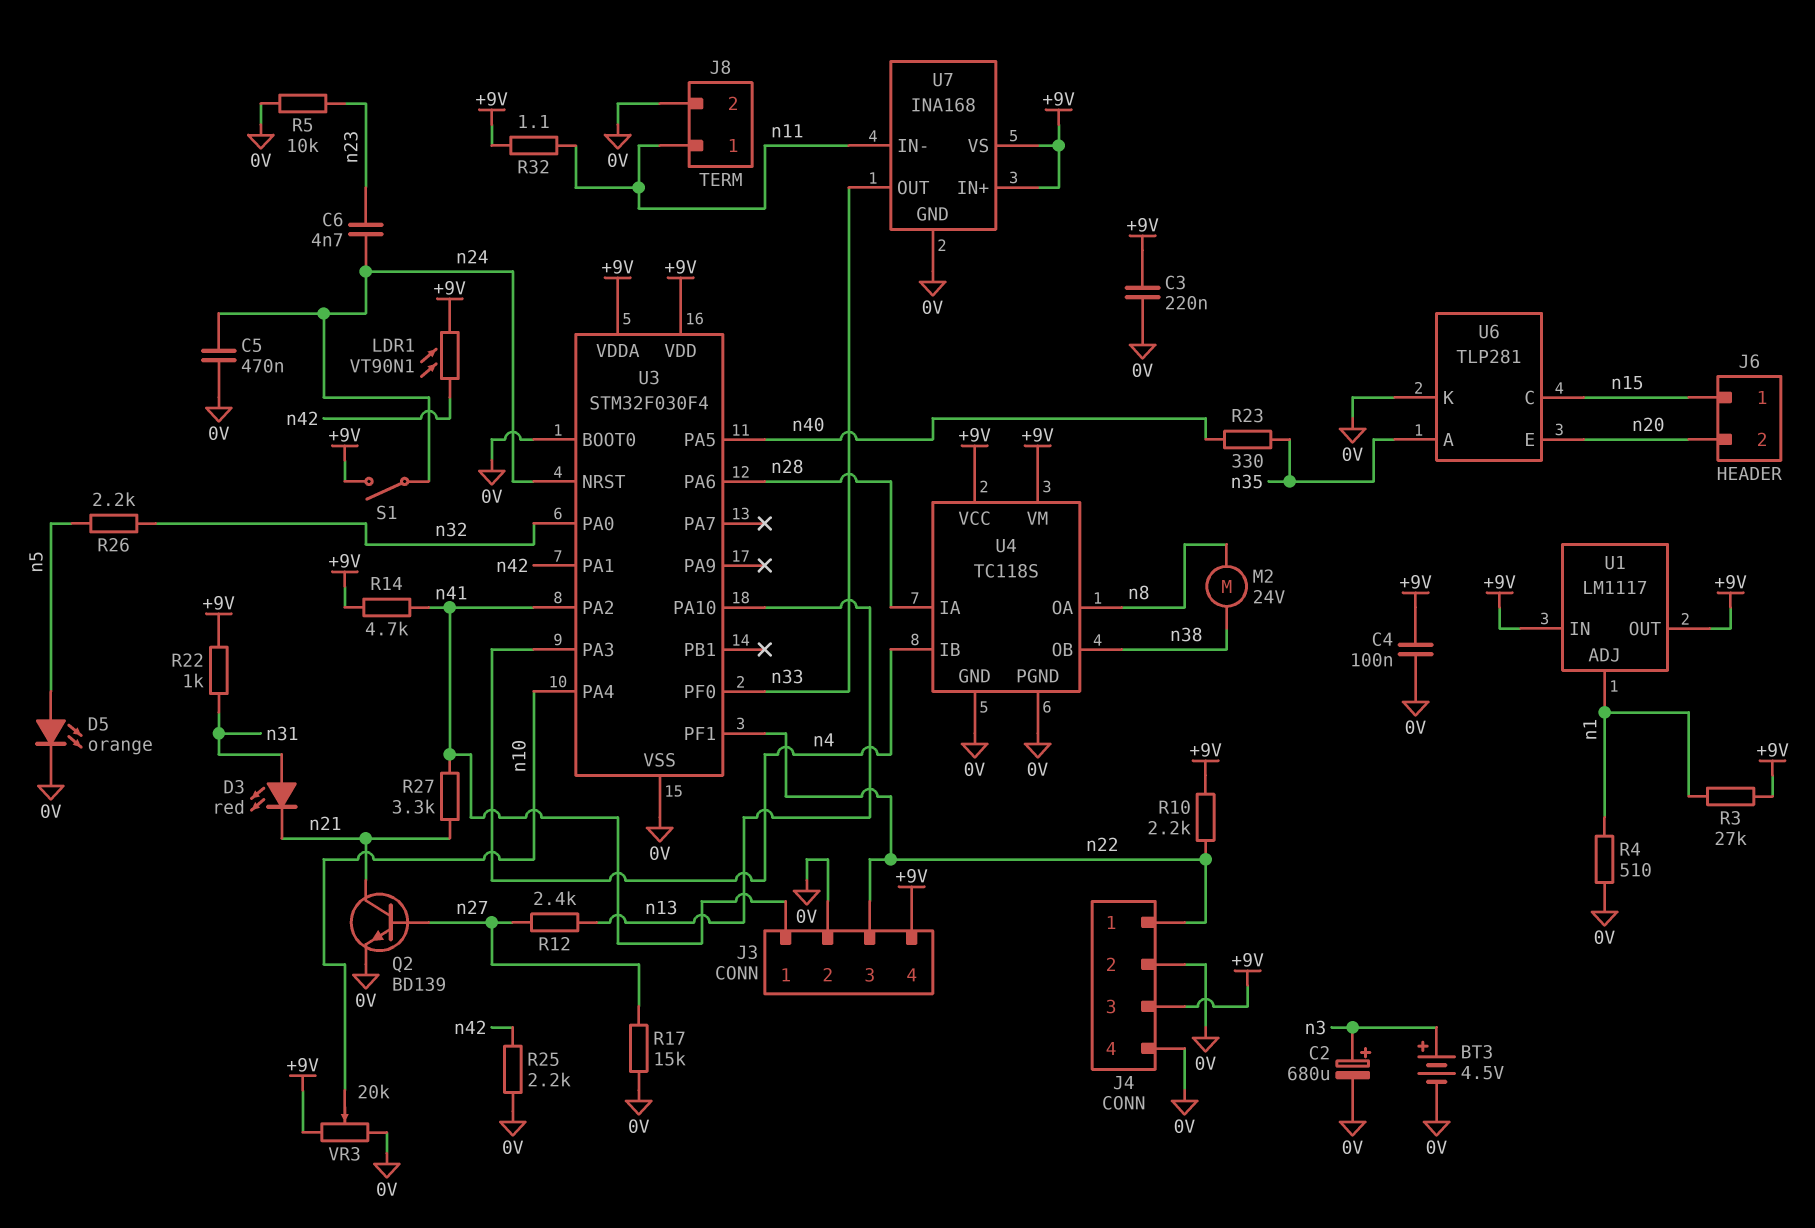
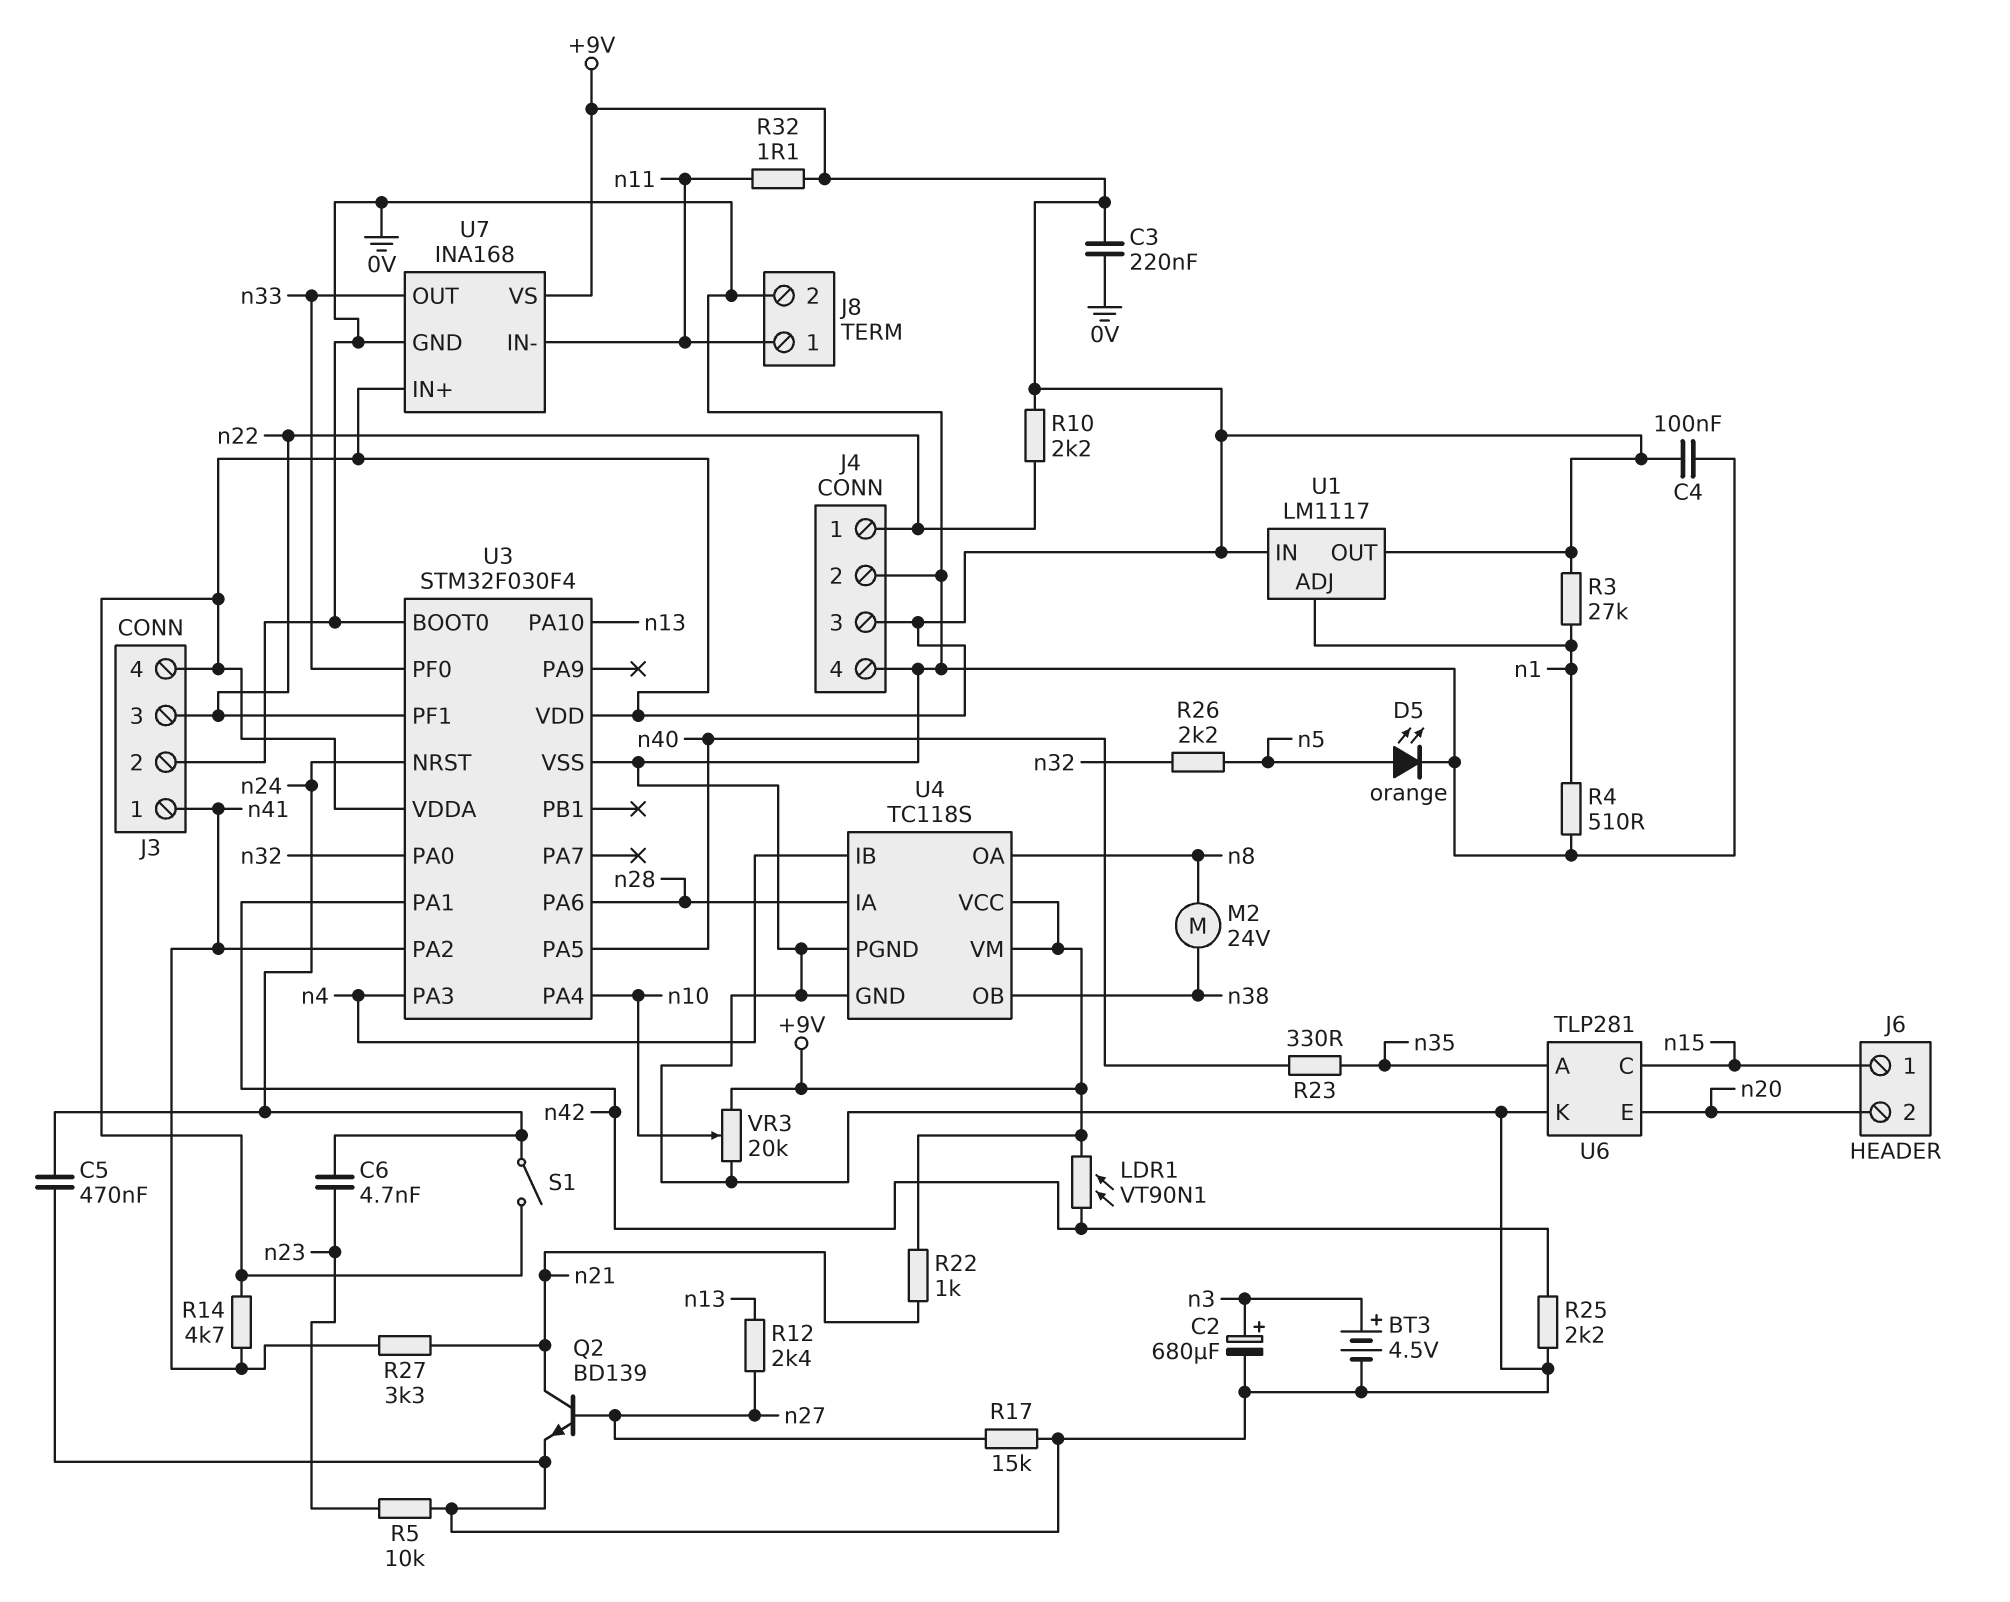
D3: LED red (A n31, K n21) -> none
R22: 1k (+9V, n31) -> 1k (+9V, n21)

